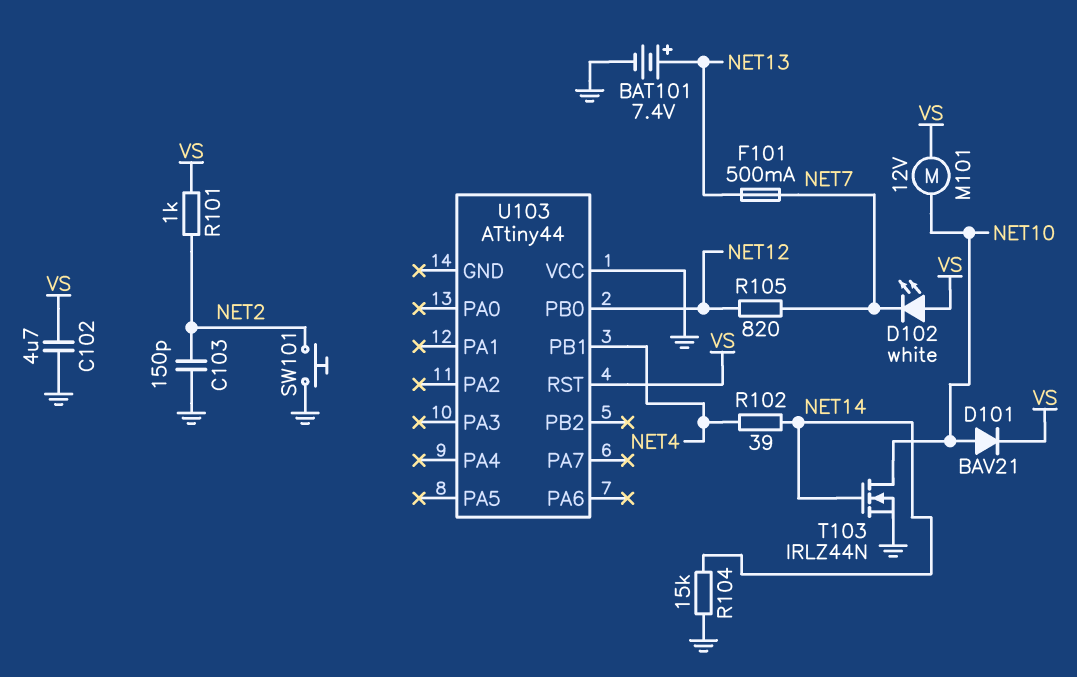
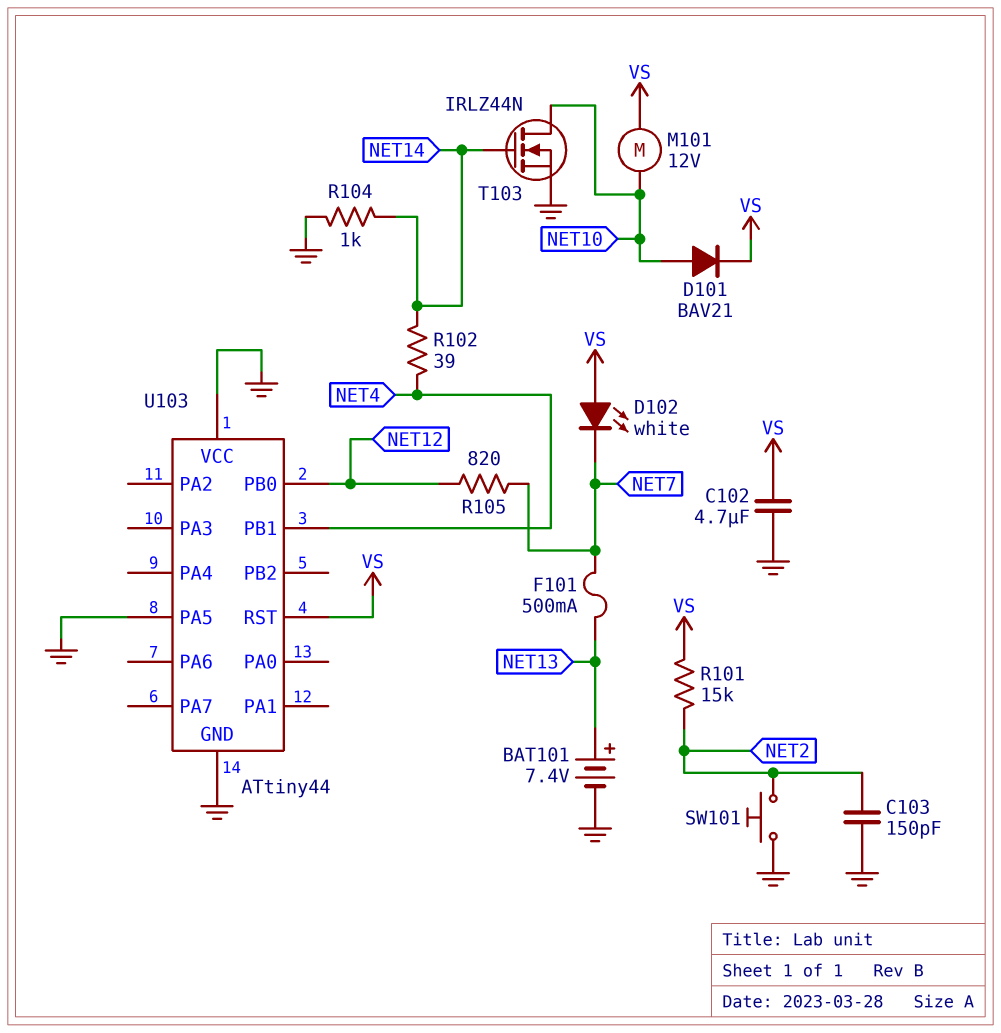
R101: 1k (NET2, VS) -> 15k (NET2, VS)
R104: 15k (GND, NET14) -> 1k (GND, NET14)
U103 pin GND: none -> GND
U103 pin PA5: none -> GND

